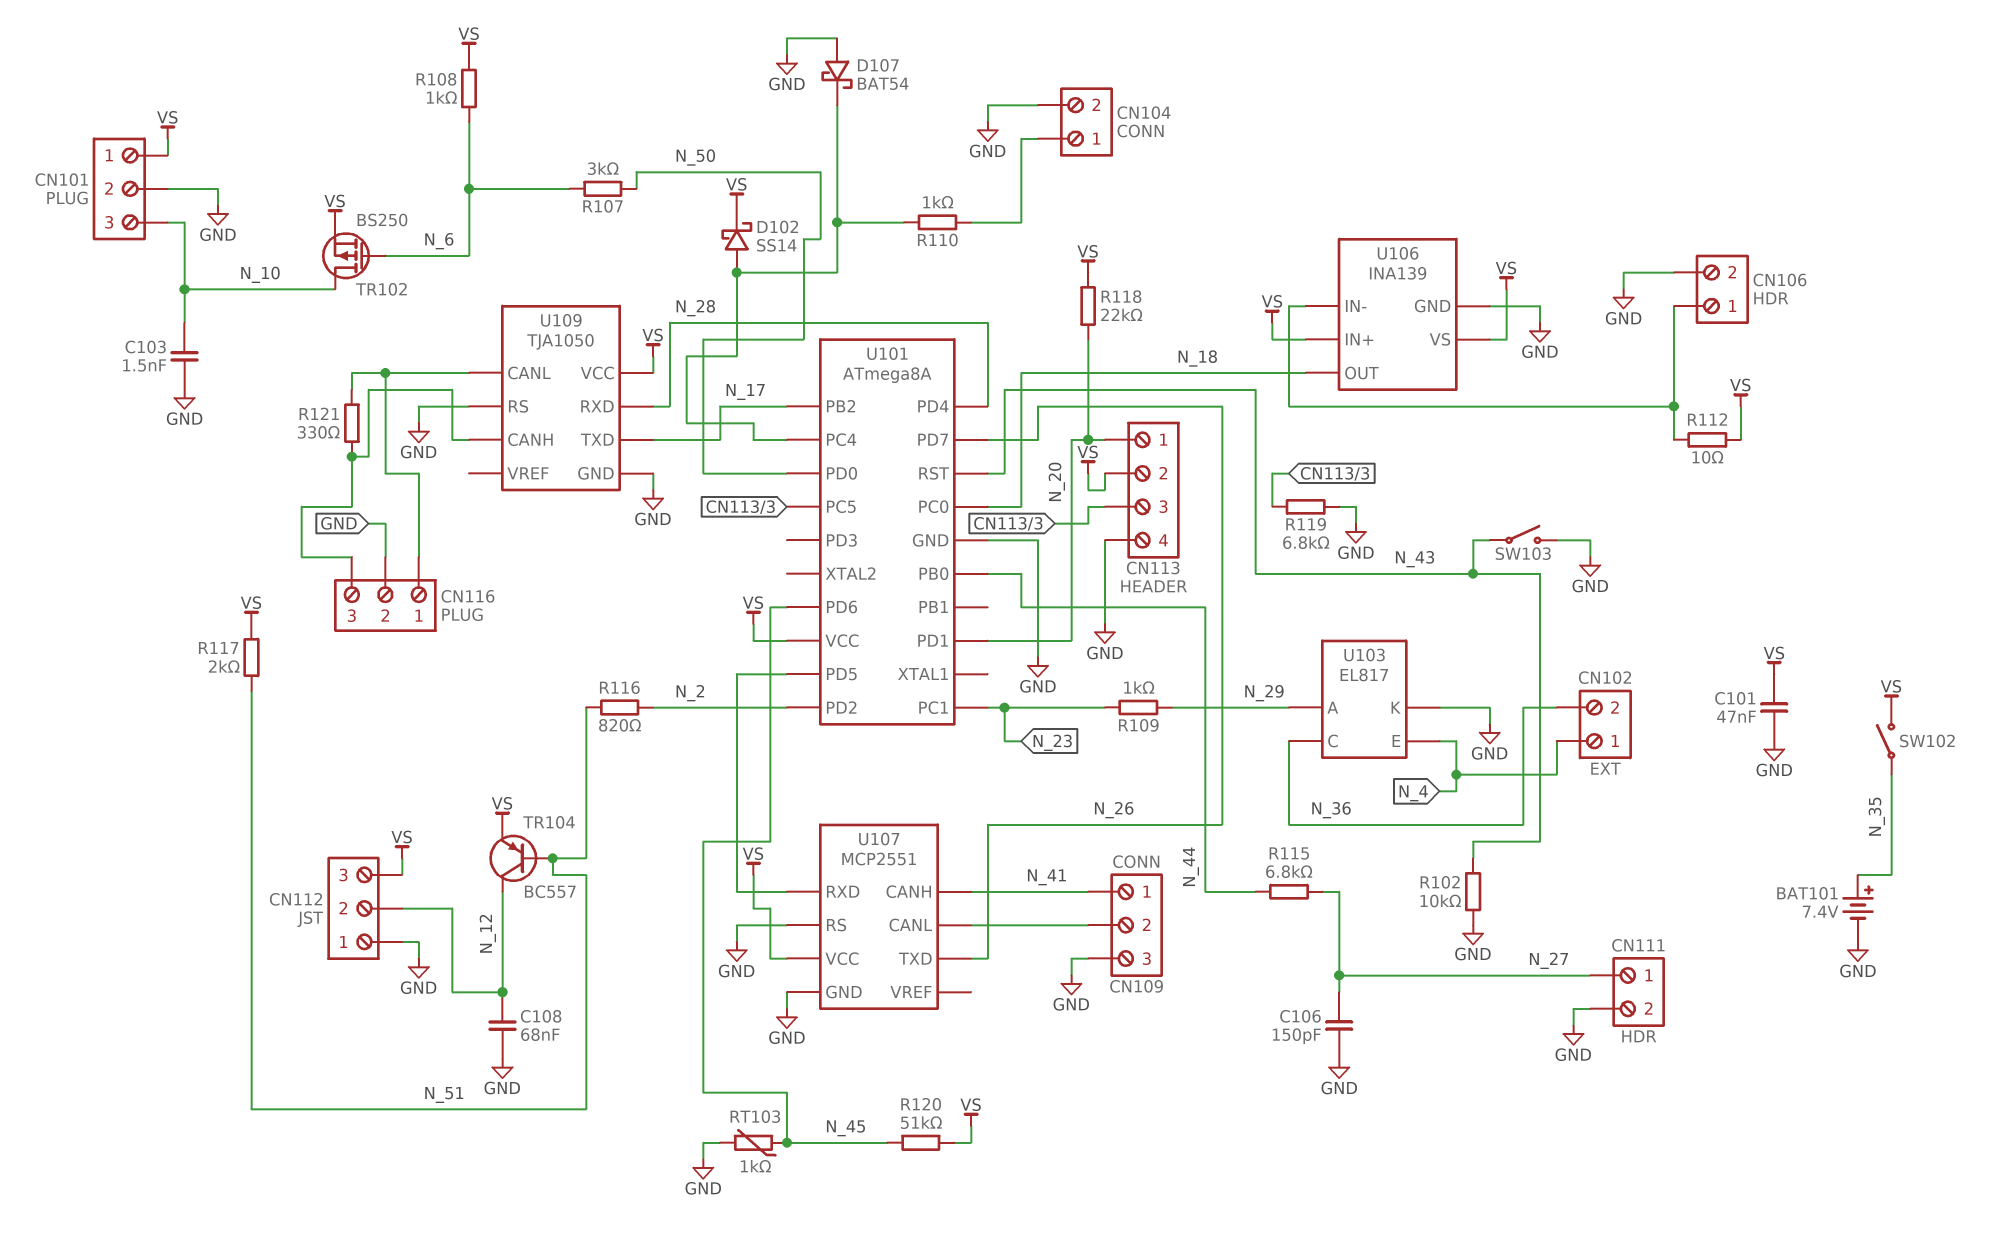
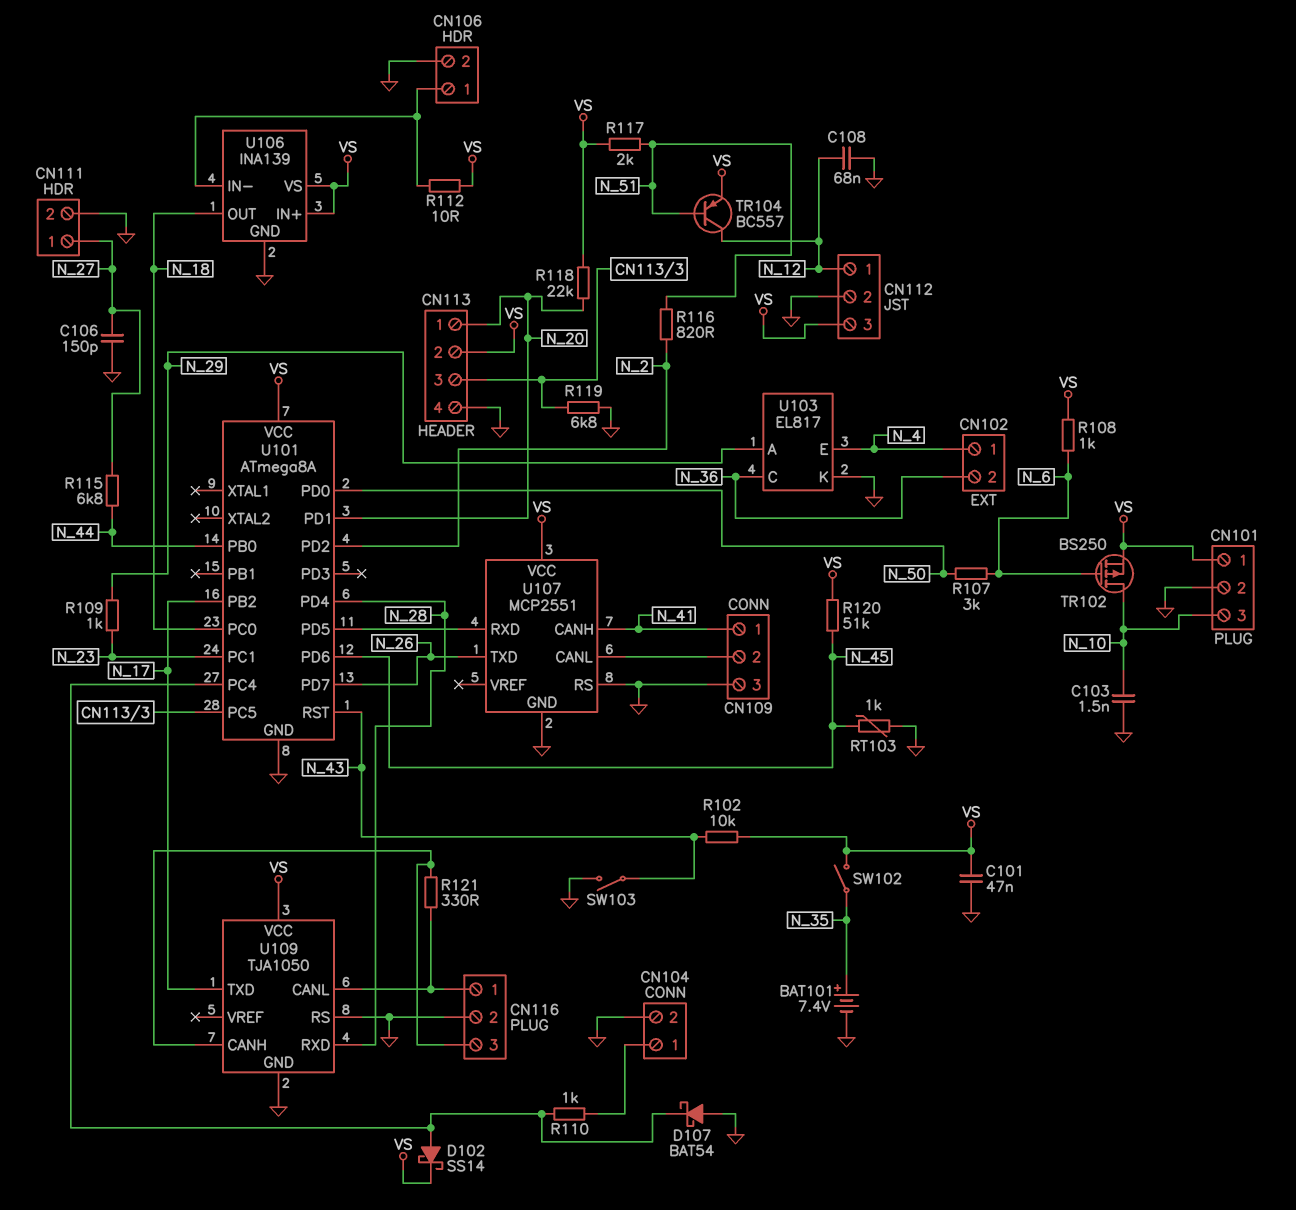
CN112 pin 1: GND -> N_12
CN112 pin 2: N_12 -> GND
R102: 10k (GND, N_43) -> 10k (N_43, VS)

